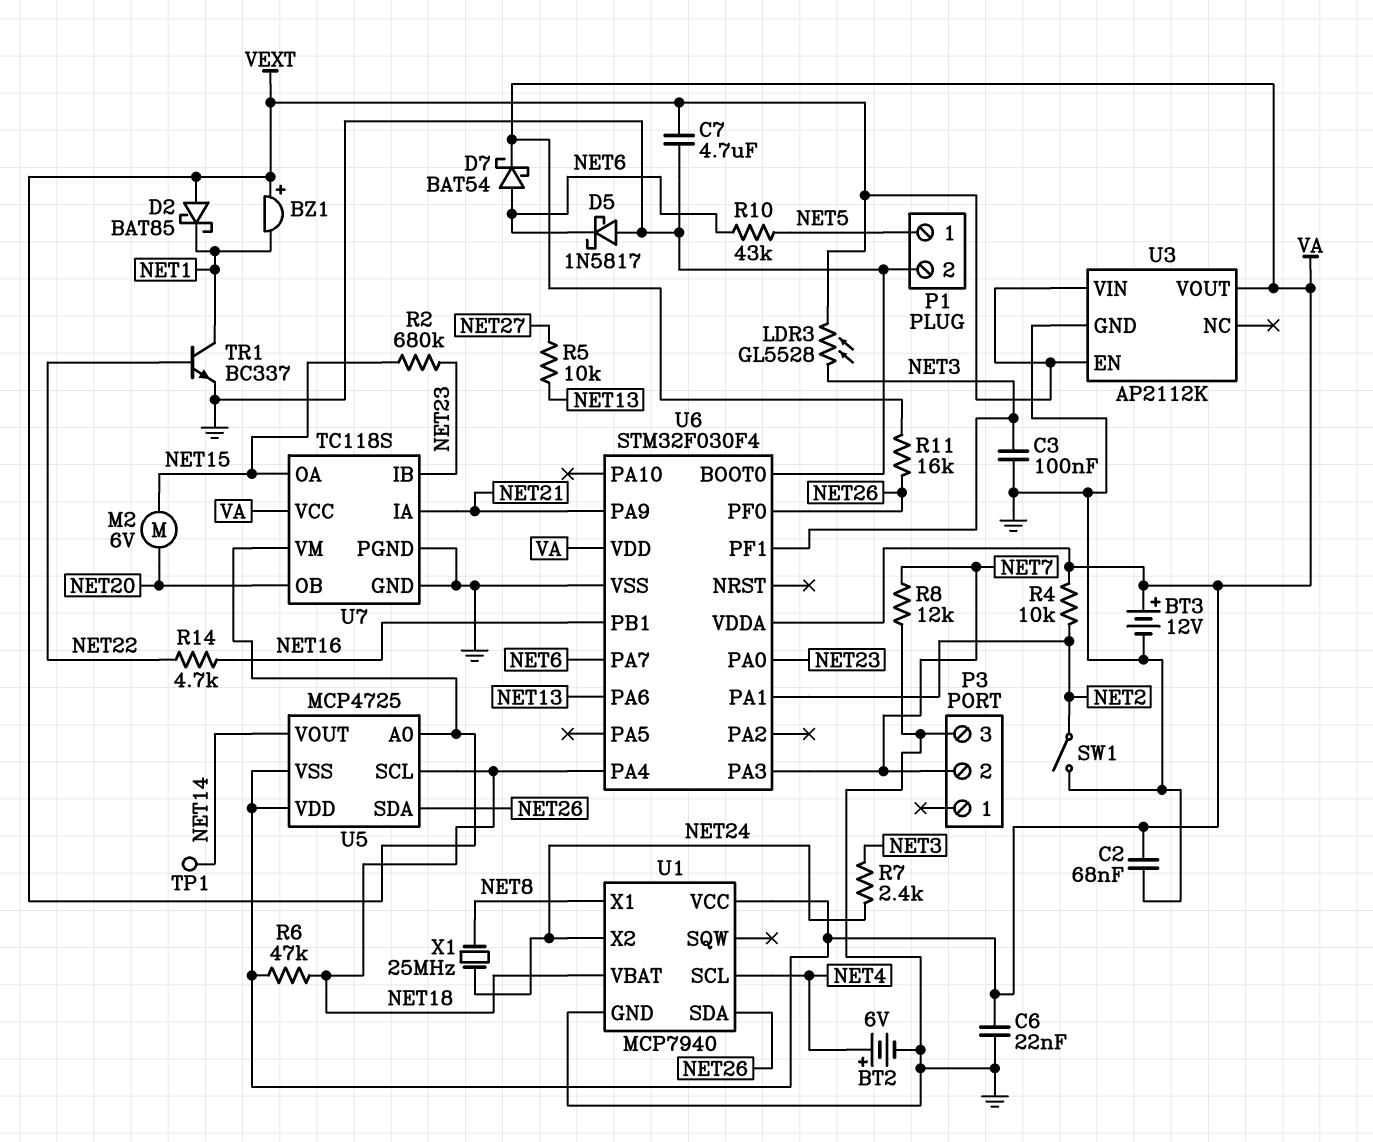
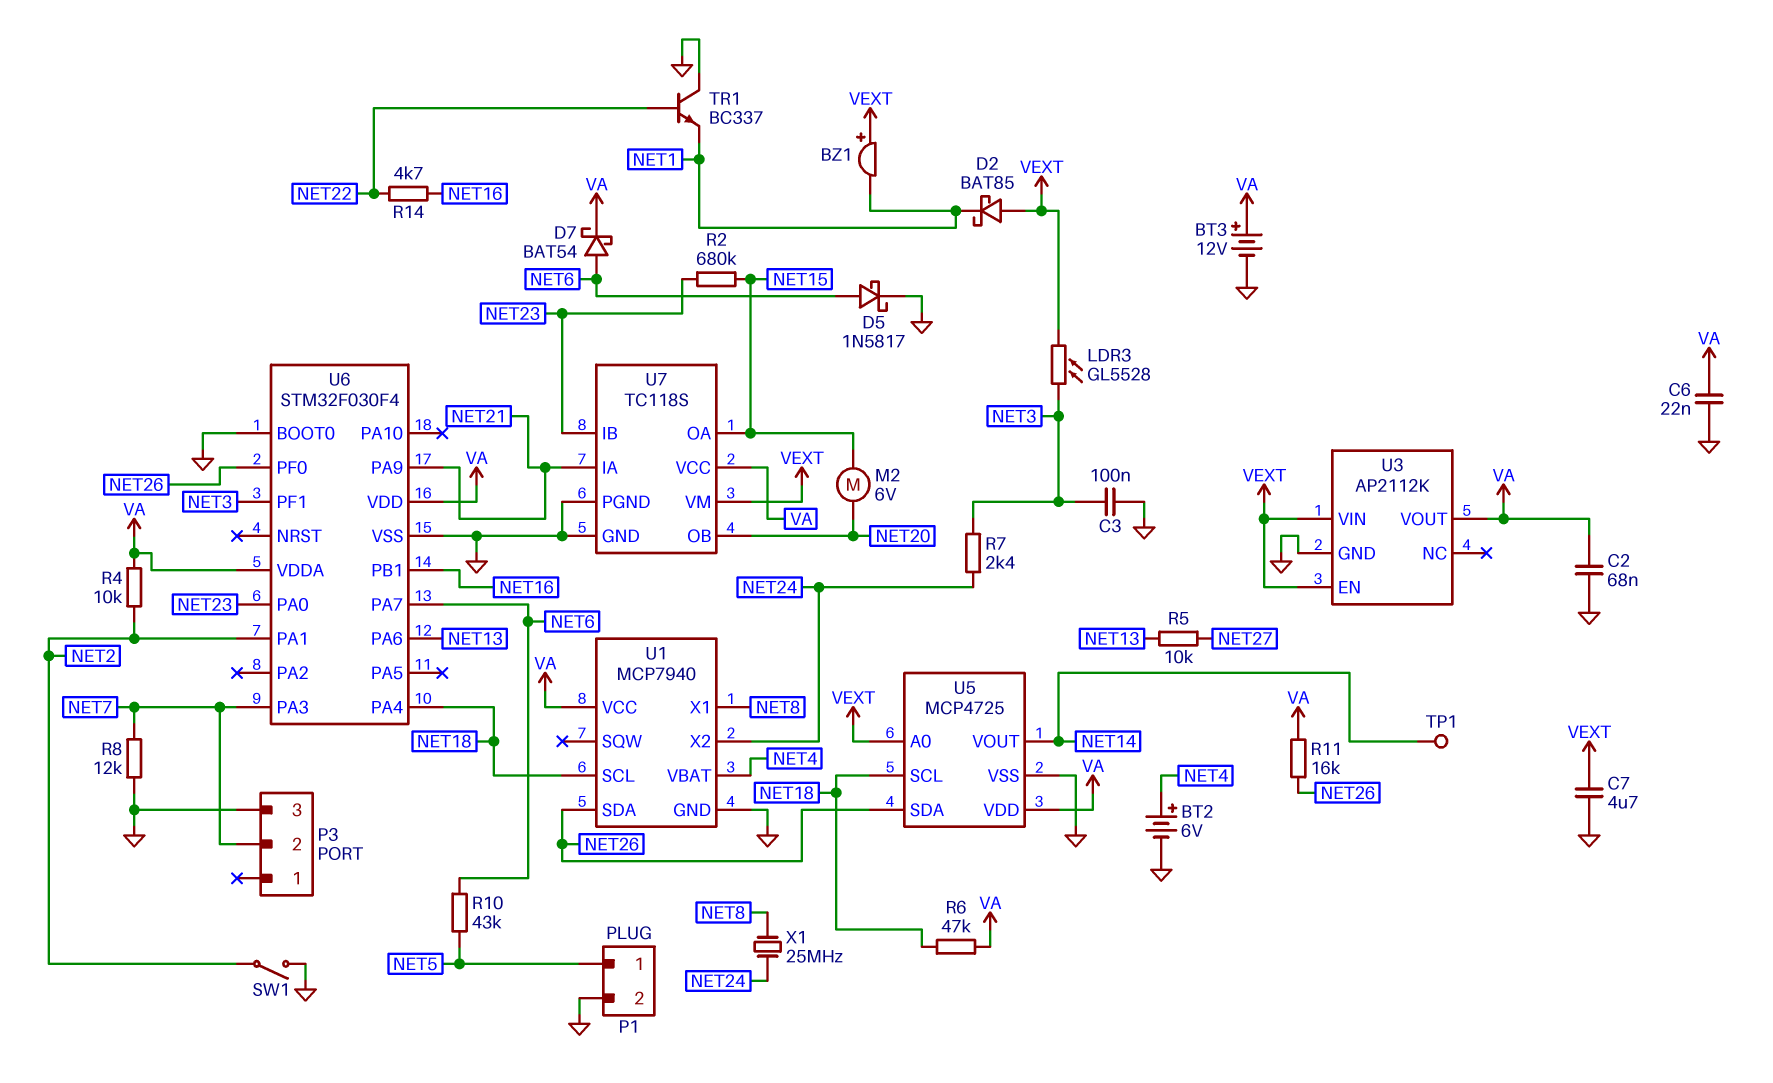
D5: schottky 1N5817 (A GND, K NET6) -> schottky 1N5817 (A NET6, K GND)
TR1: NPN BC337 (B NET22, C NET1, E GND) -> NPN BC337 (B NET22, C GND, E NET1)
U1 pin SCL: NET4 -> NET18
U1 pin VBAT: NET18 -> NET4
U5 pin VSS: VA -> GND

